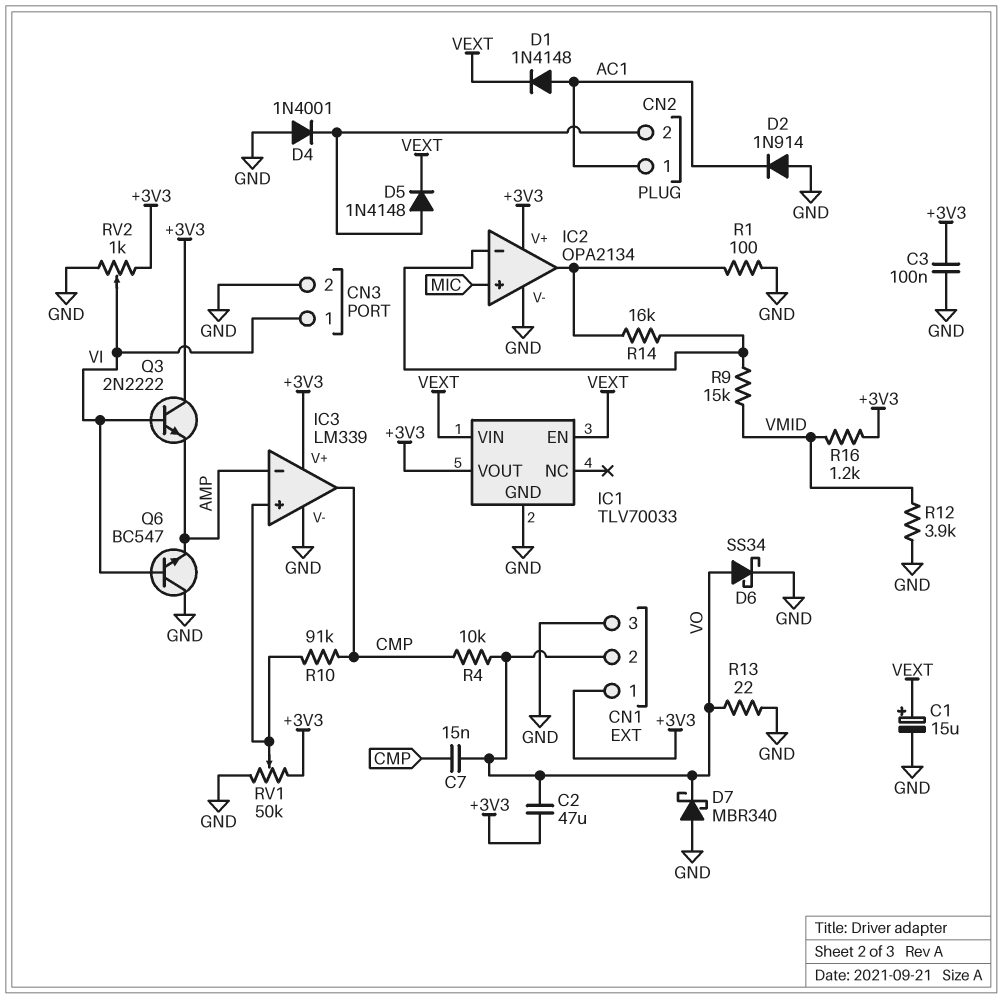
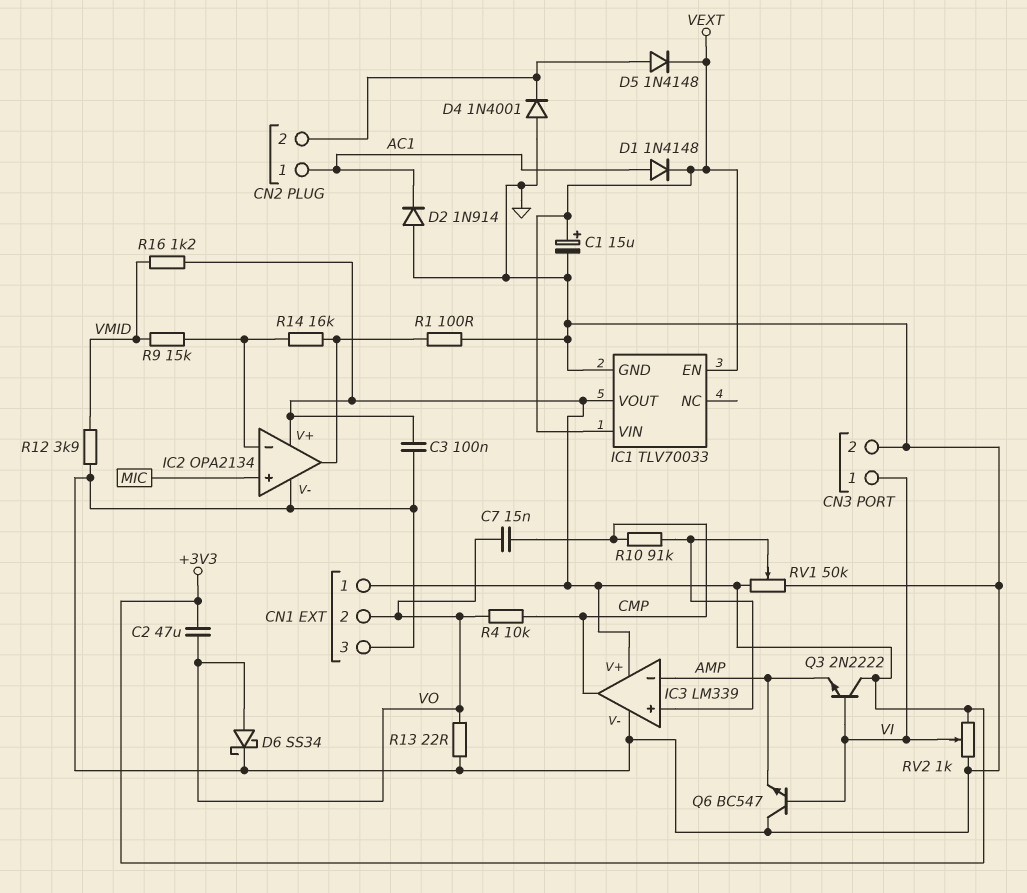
D7: schottky MBR340 (A GND, K VO) -> none

